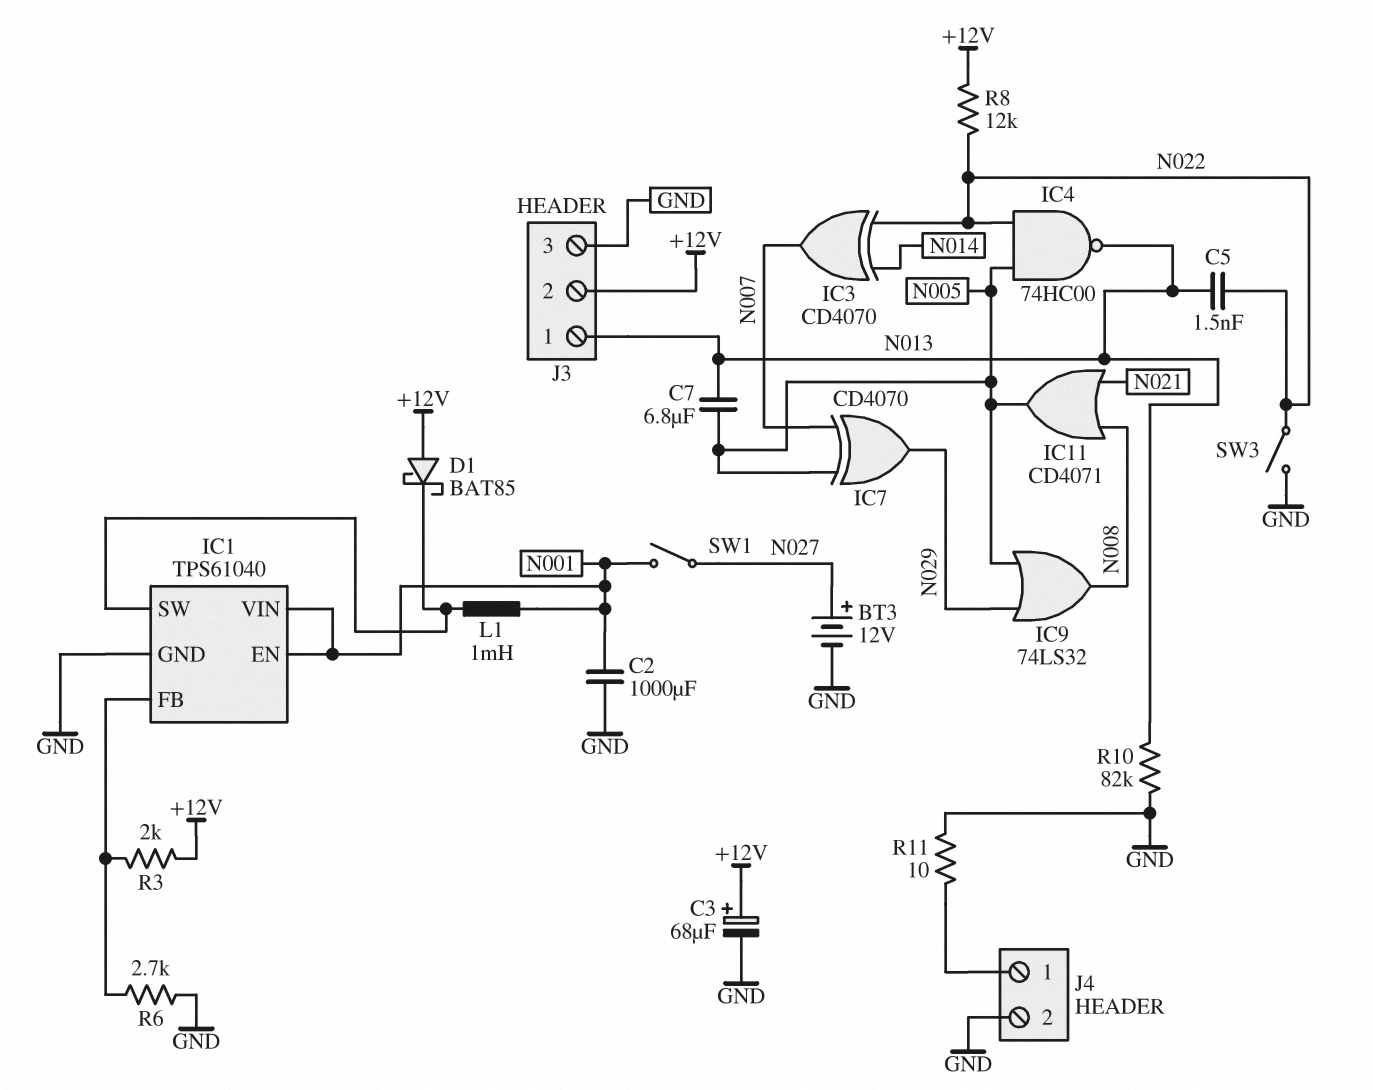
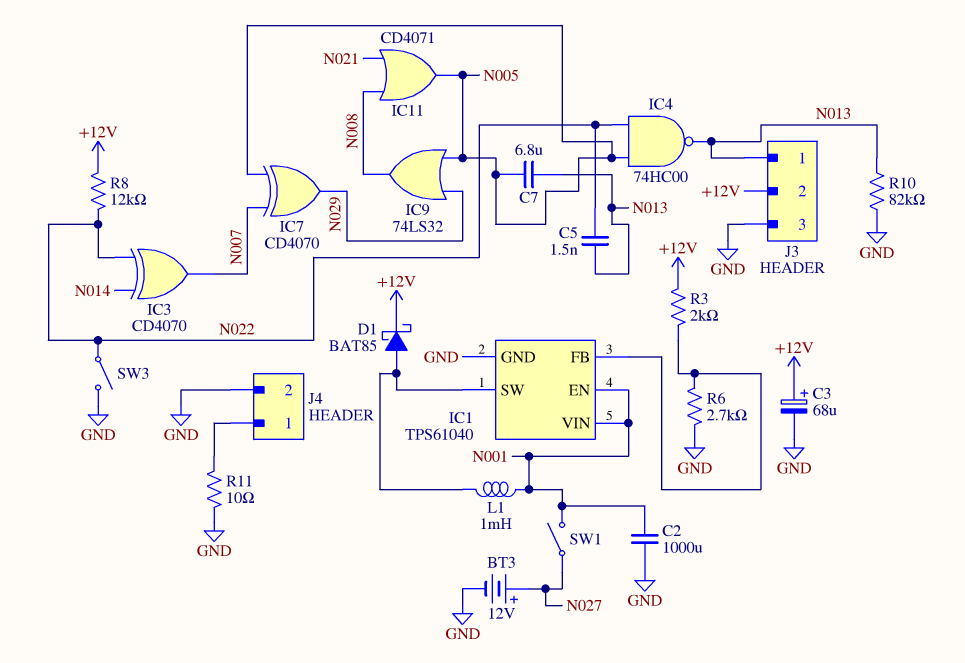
D1: schottky BAT85 (A +12V, K IC1/SW) -> schottky BAT85 (A IC1/SW, K +12V)

